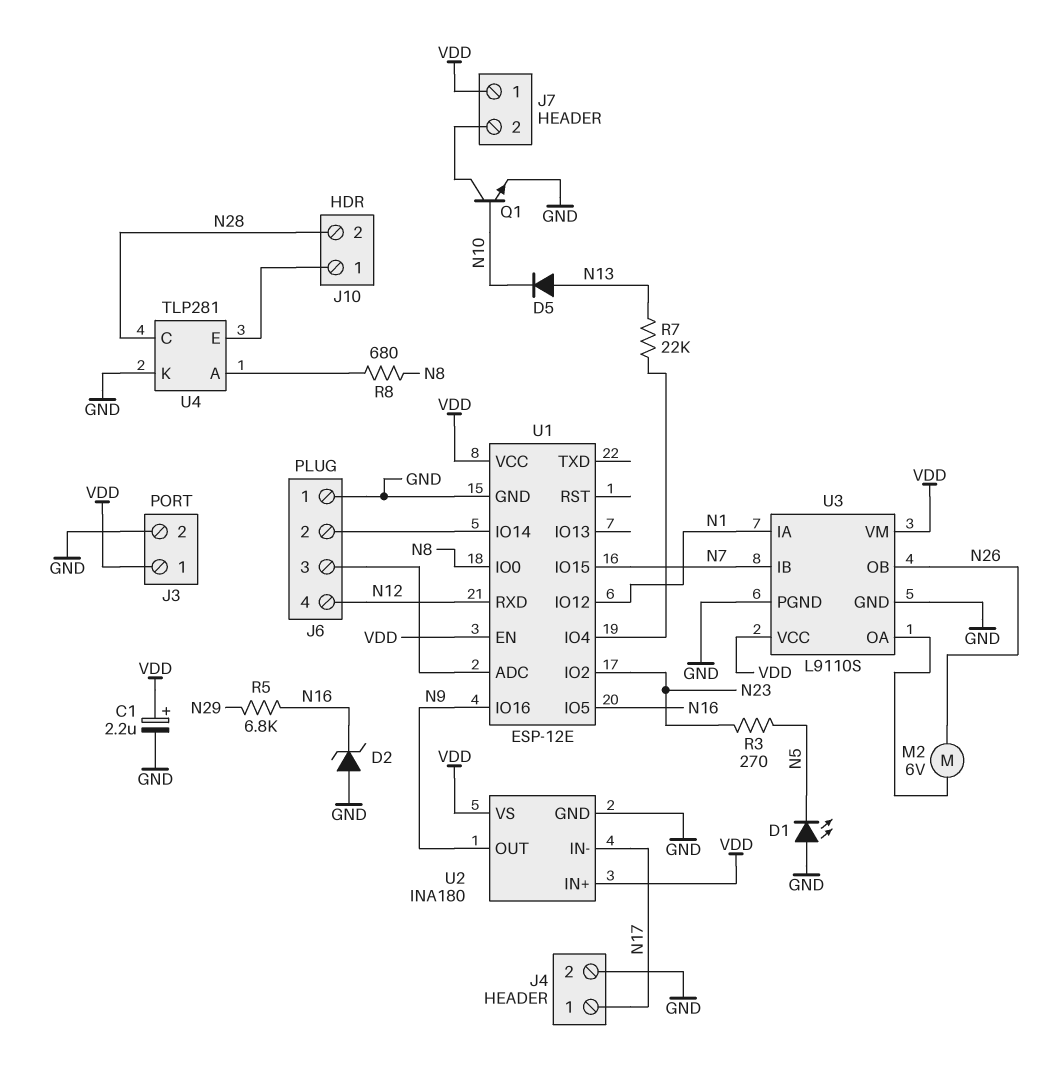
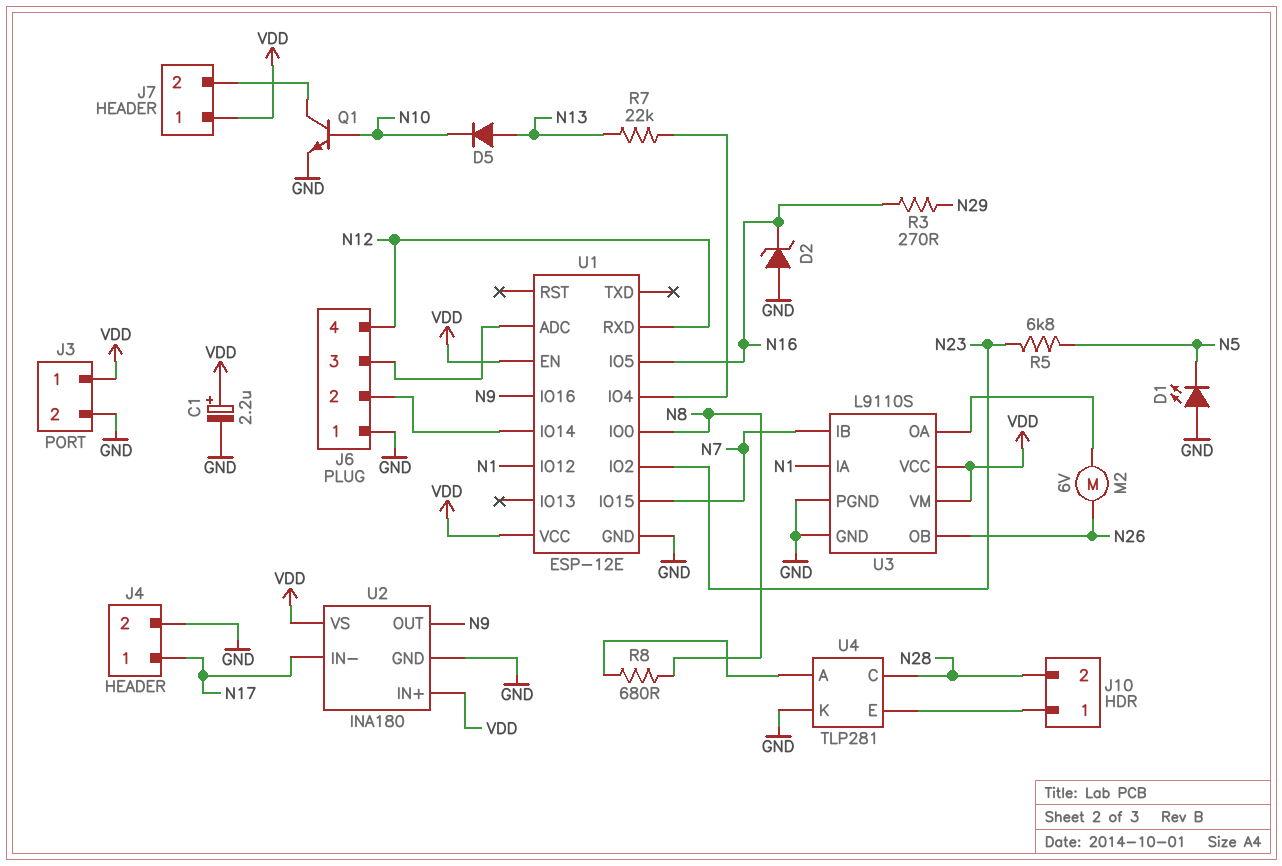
R3: 270 (N5, N23) -> 270 (N16, N29)
R5: 6.8k (N16, N29) -> 6.8k (N5, N23)

